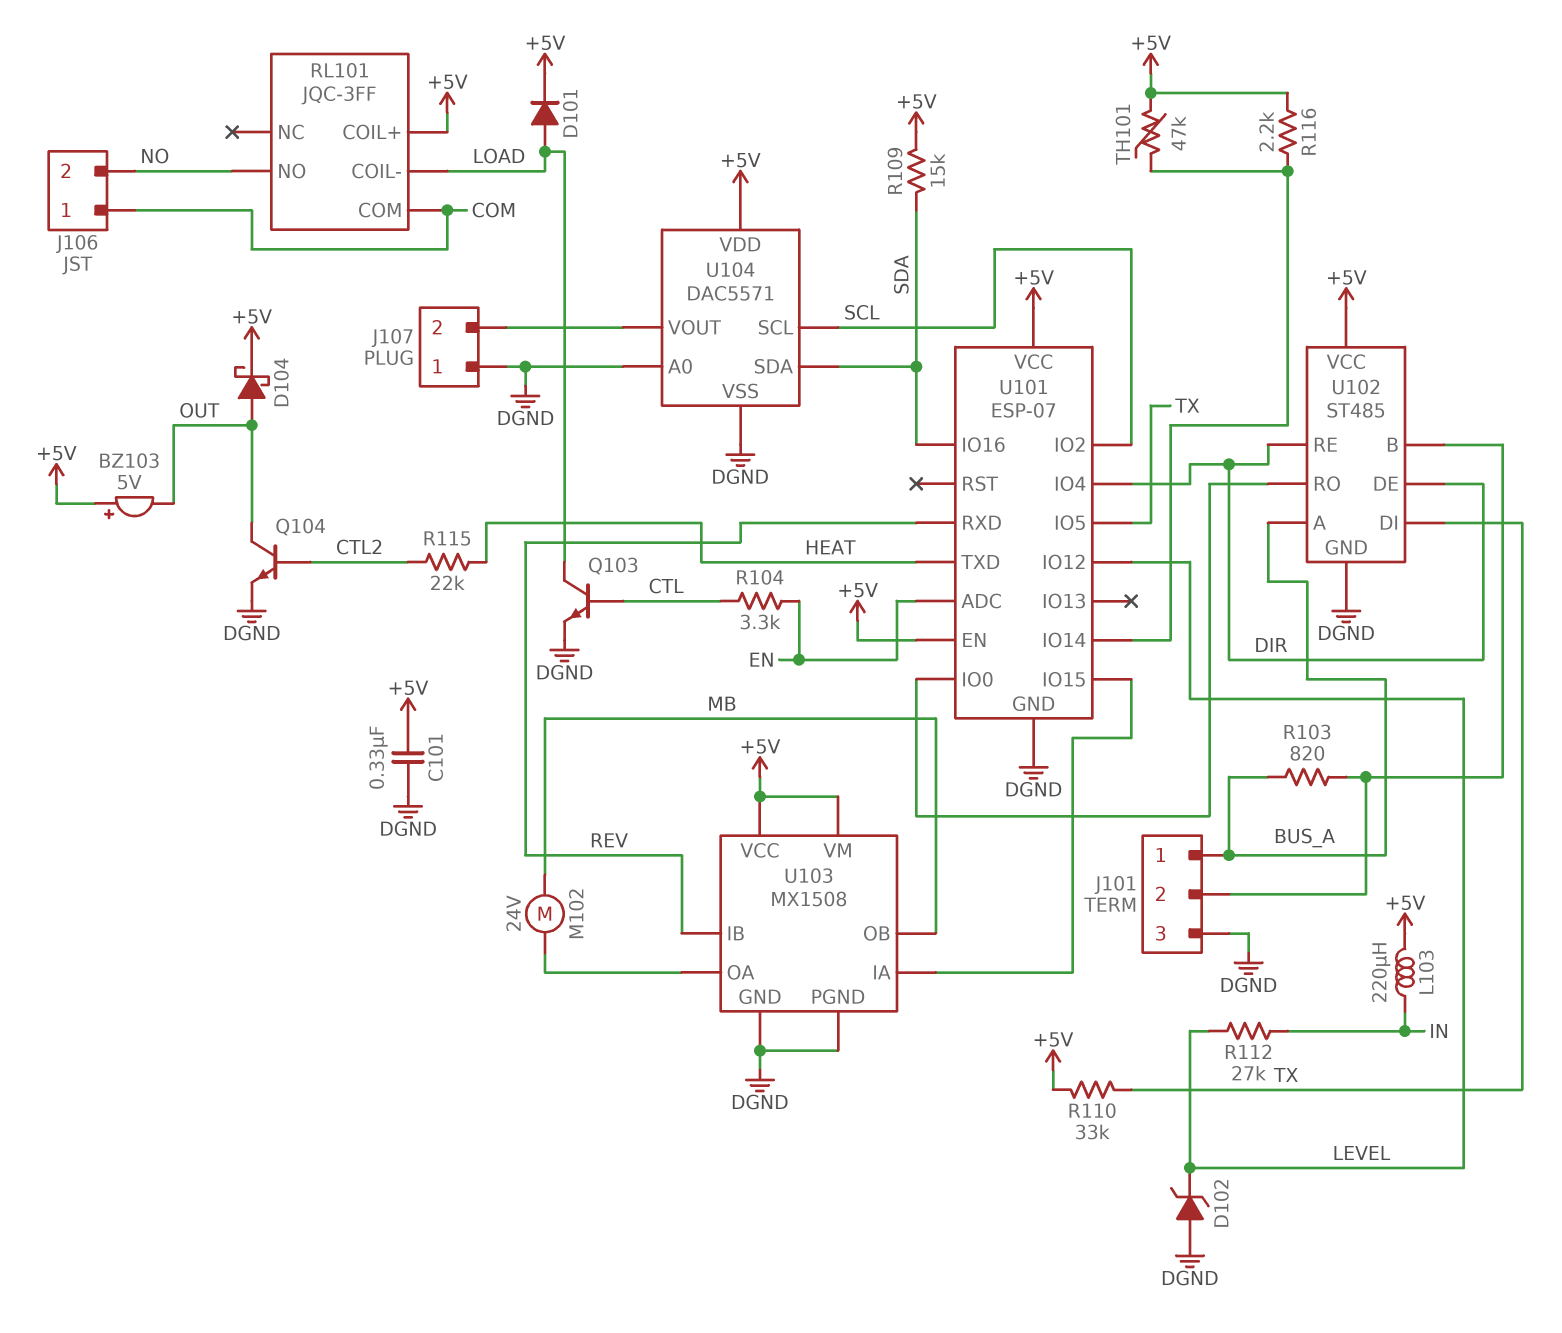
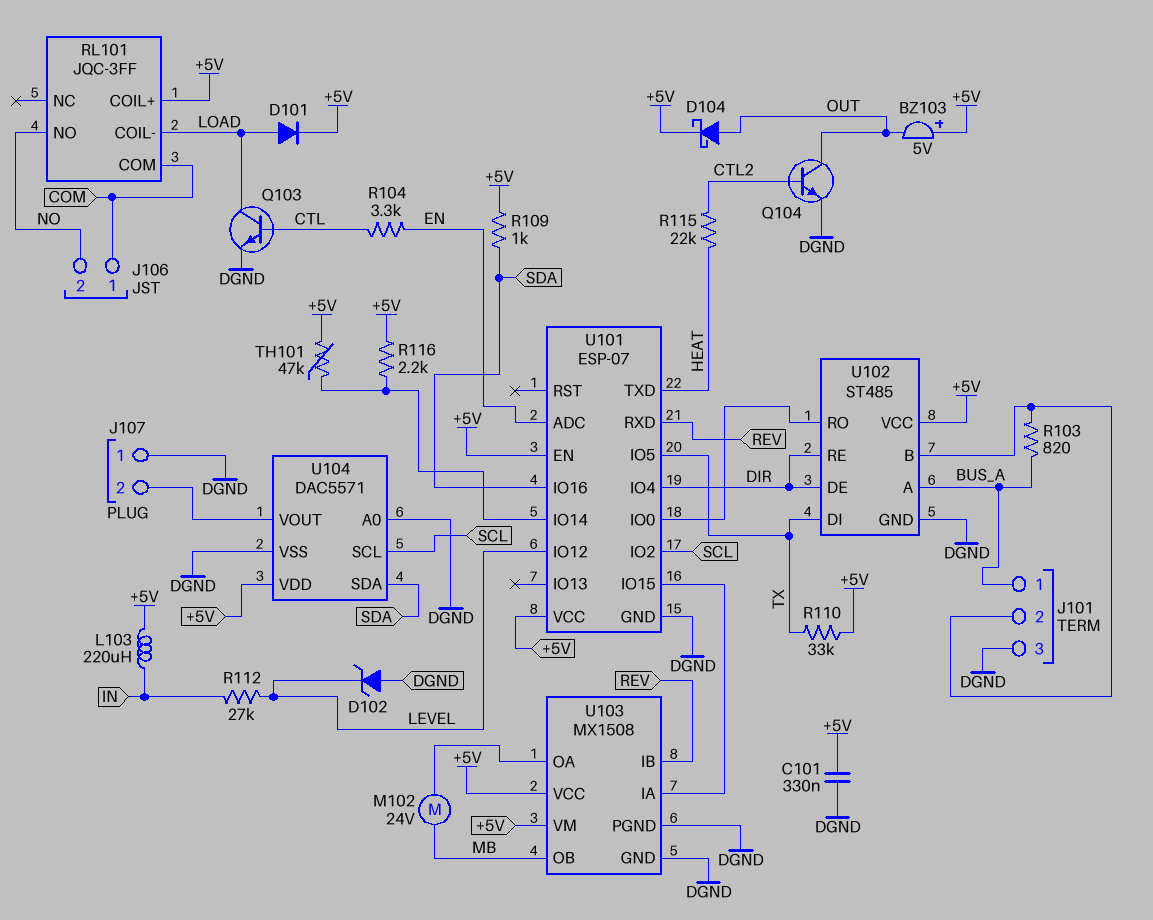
R109: 15k (+5V, SDA) -> 1k (+5V, SDA)

